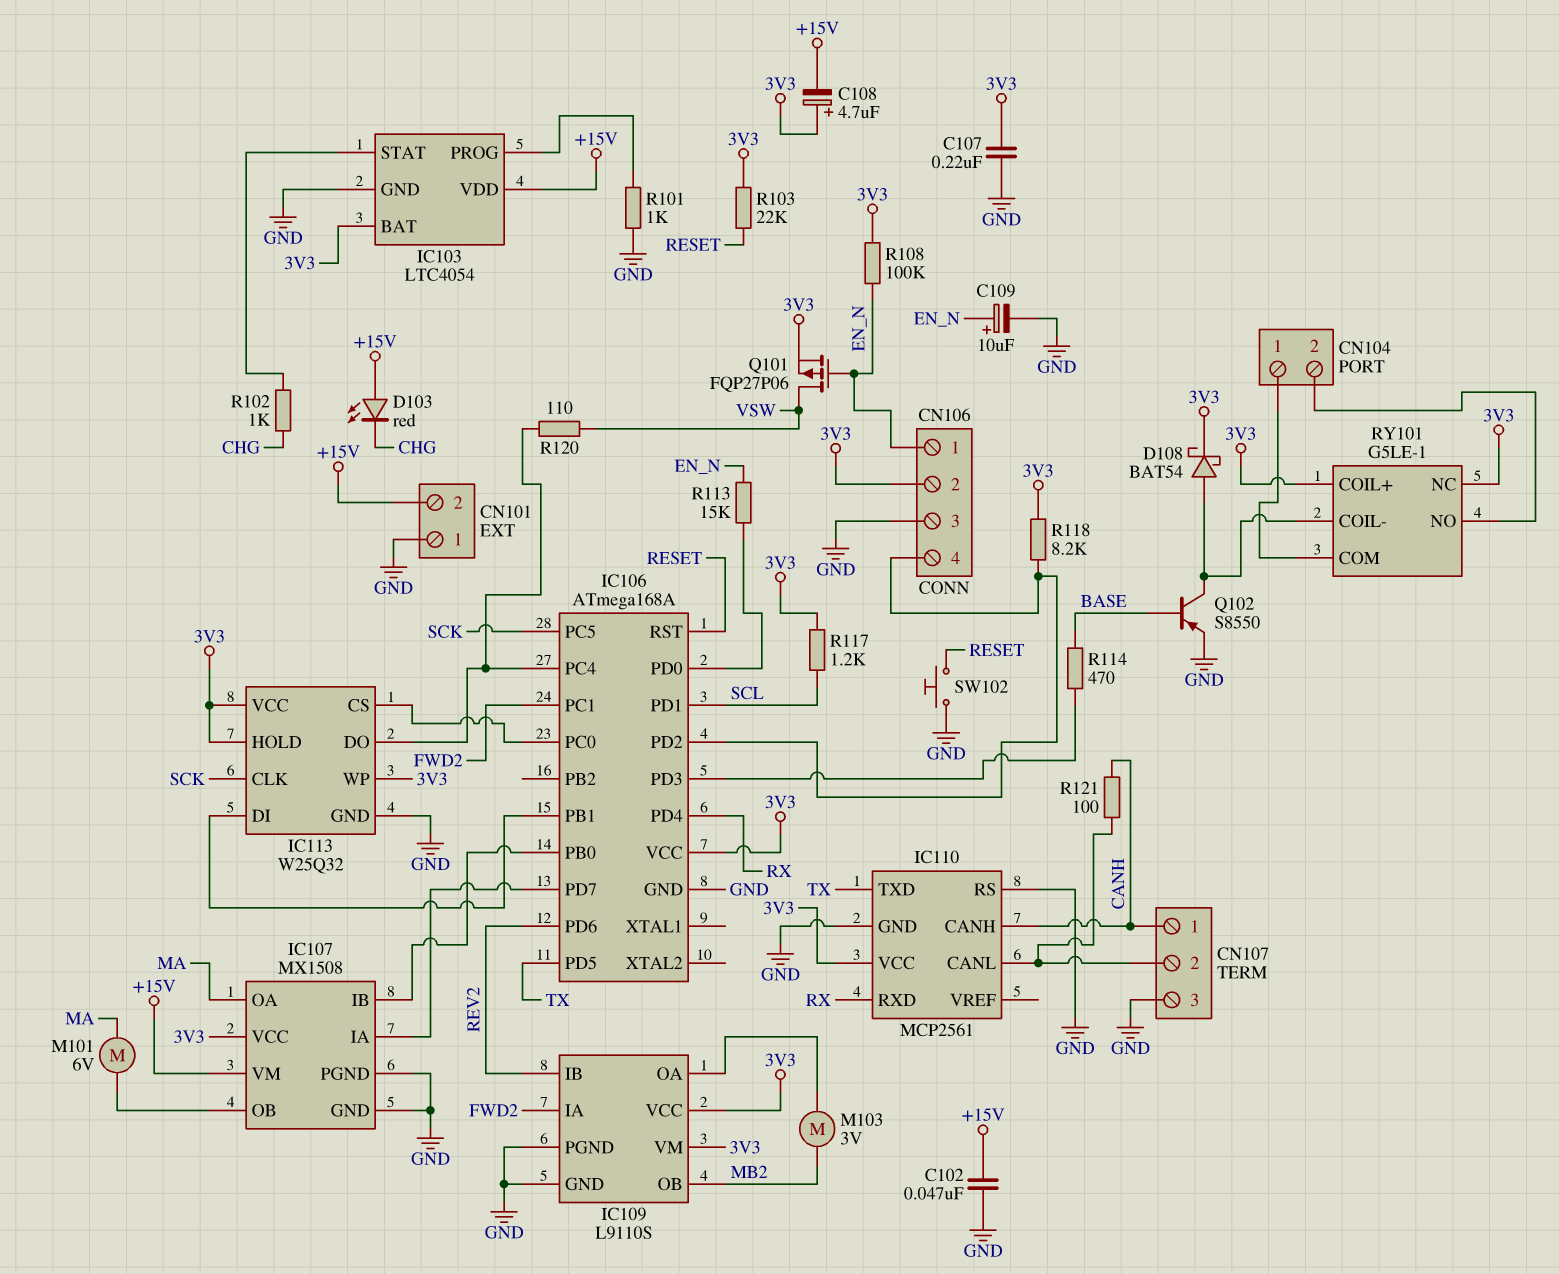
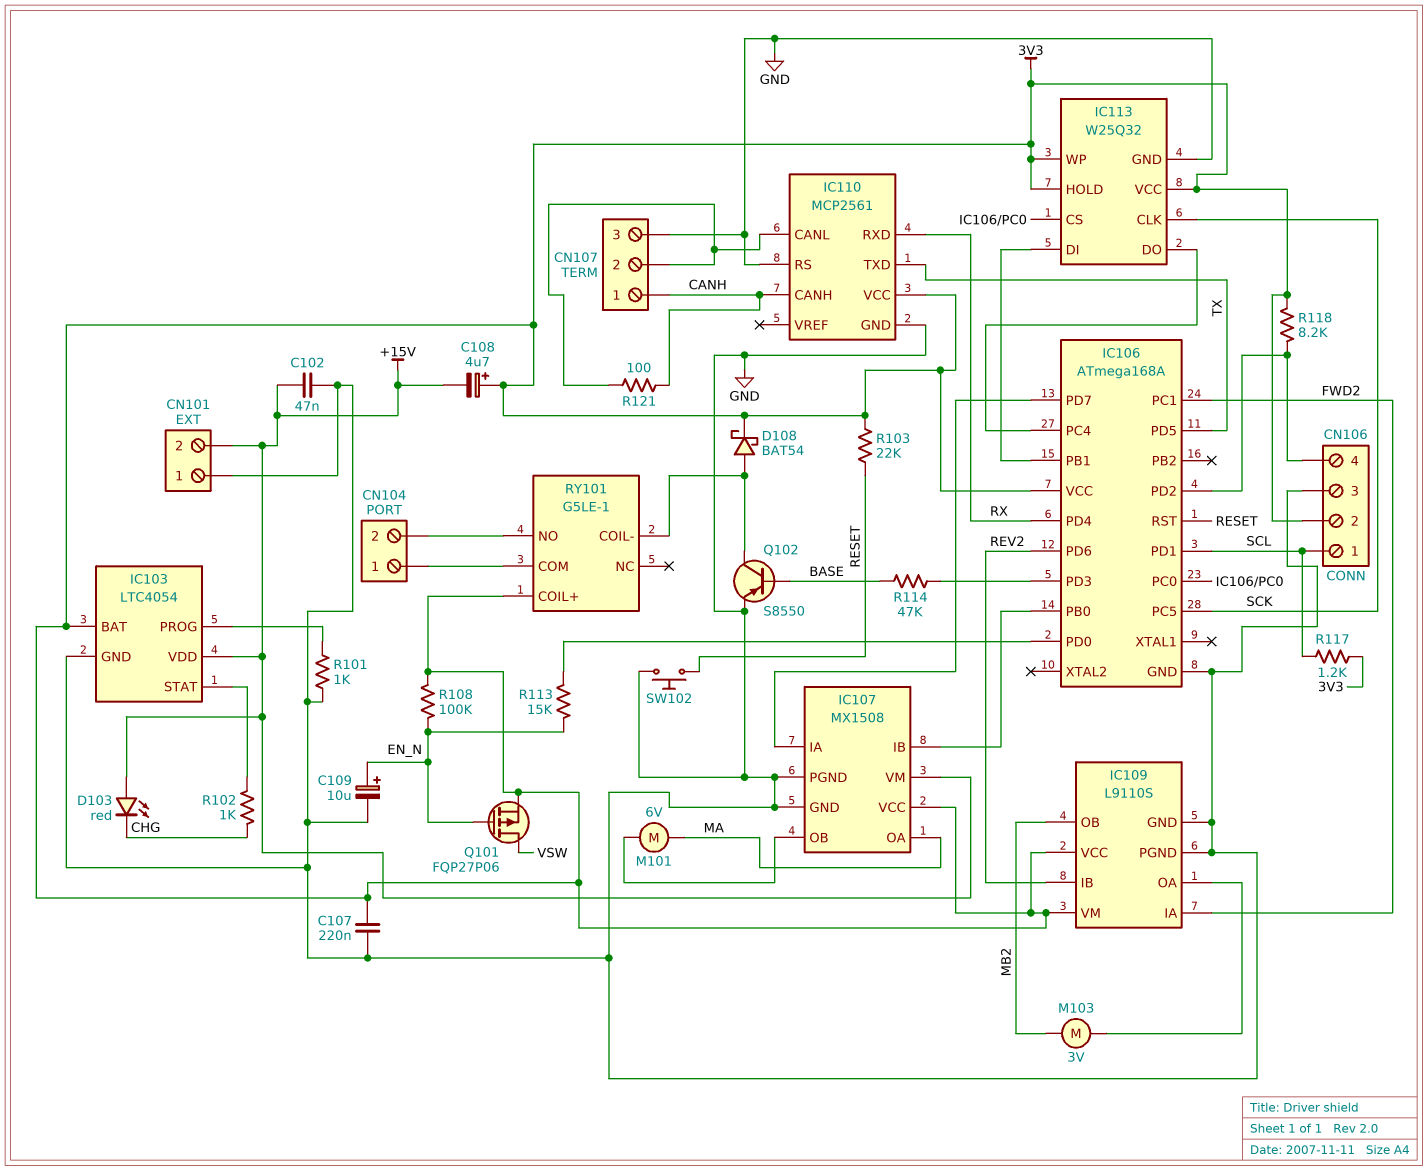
CN106 pin 1: EN_N -> SCL
R114: 470 (BASE, IC106/PD3) -> 47k (BASE, IC106/PD3)
R120: 110 (IC106/PC4, VSW) -> none
RY101 pin NC: 3V3 -> none

